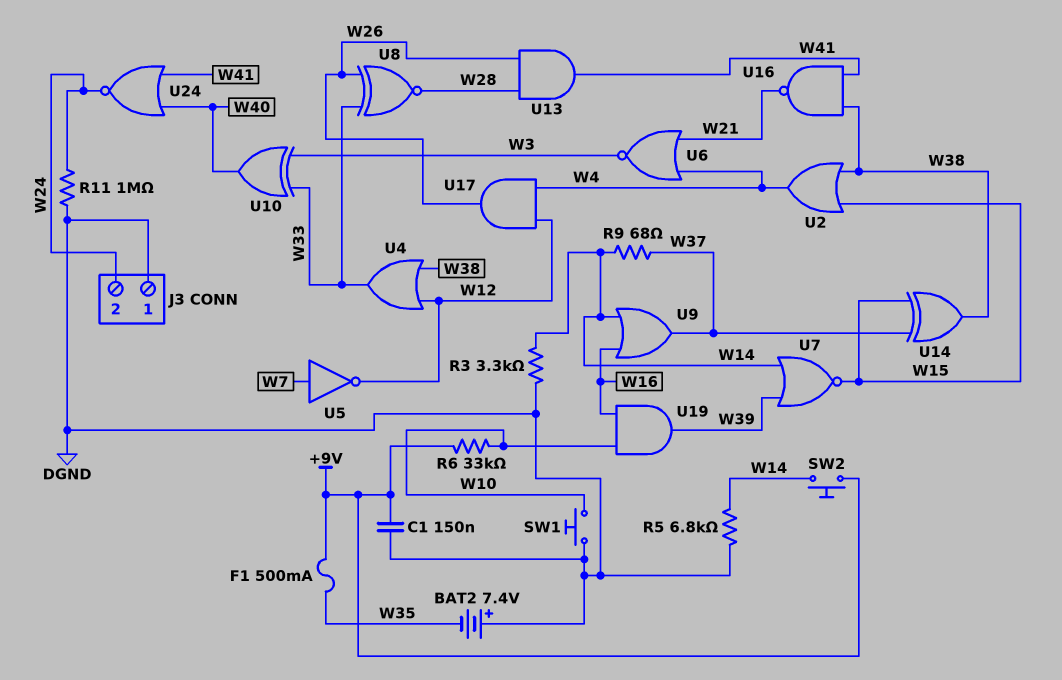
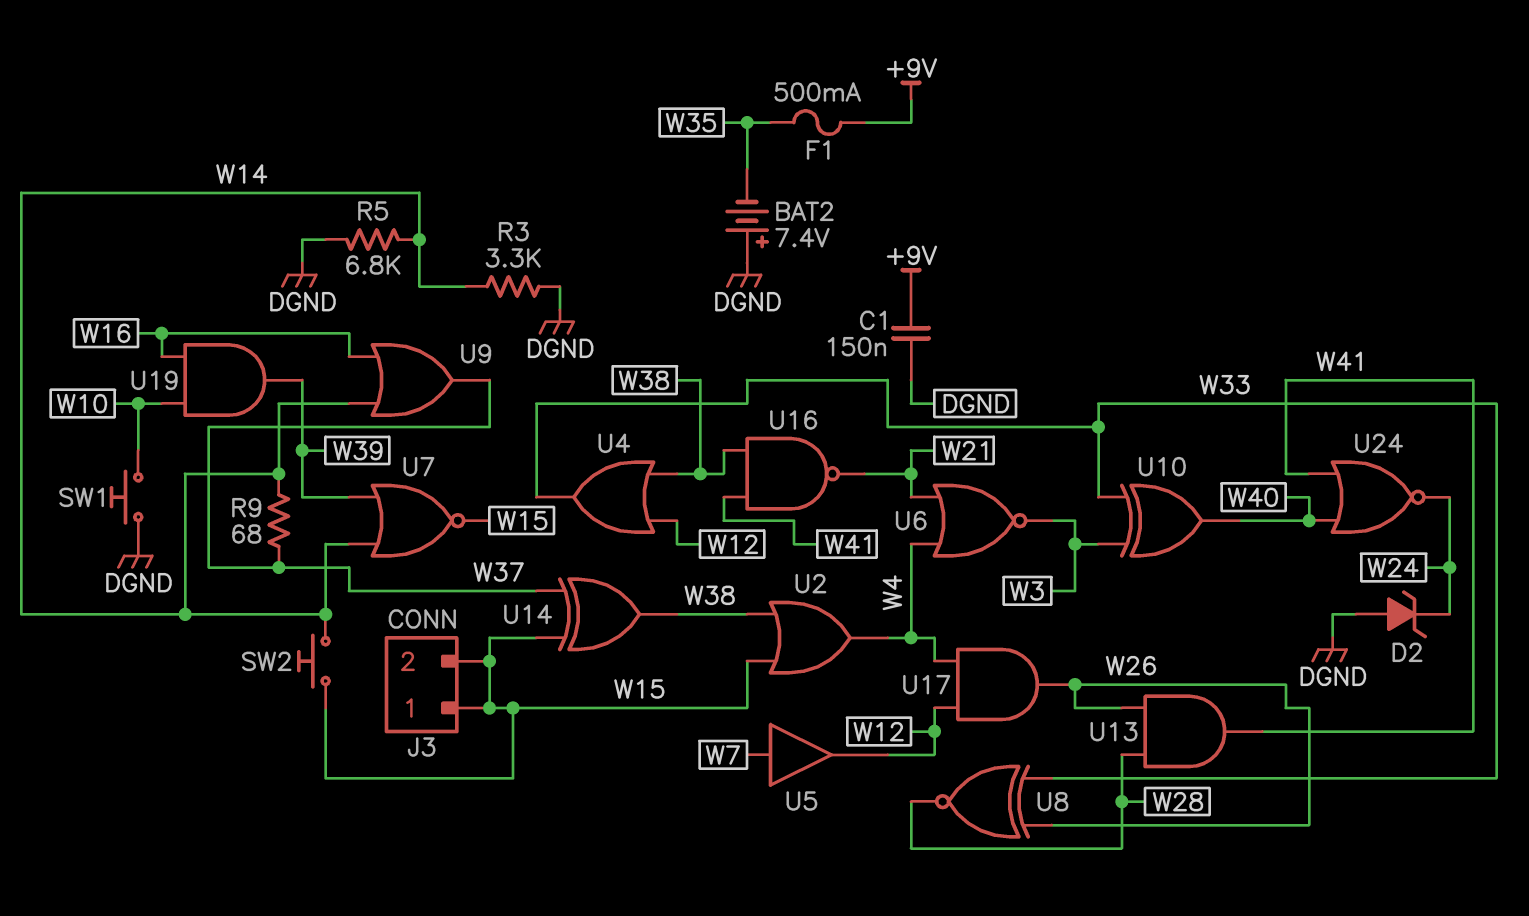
D2: none -> zener (A DGND, K W24)
J3 pin 1: DGND -> W15
J3 pin 2: W24 -> W15
R6: 33k (+9V, W10) -> none
R11: 1M (DGND, W24) -> none
SW2: button (+9V, W14) -> button (W14, W15)
U5: NOT (in W7, out W12) -> buffer (in W7, out W12)

